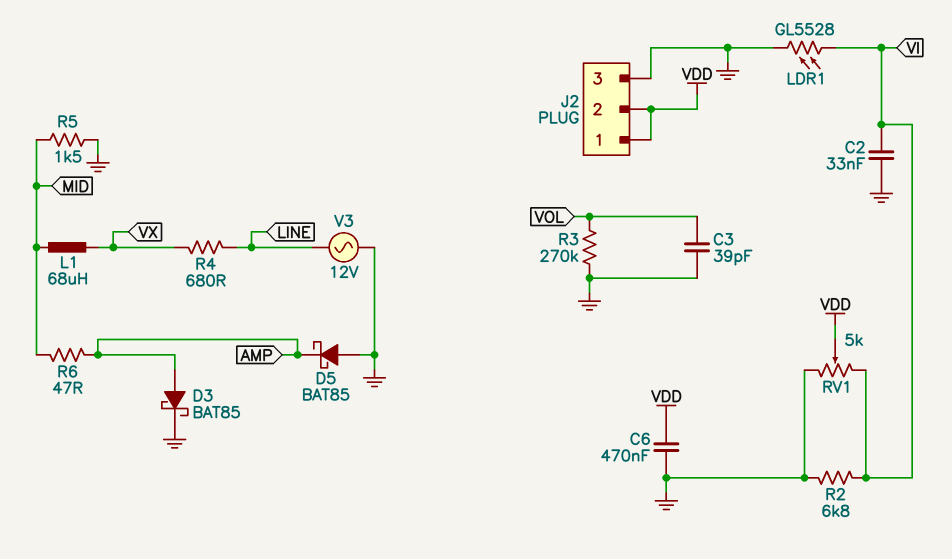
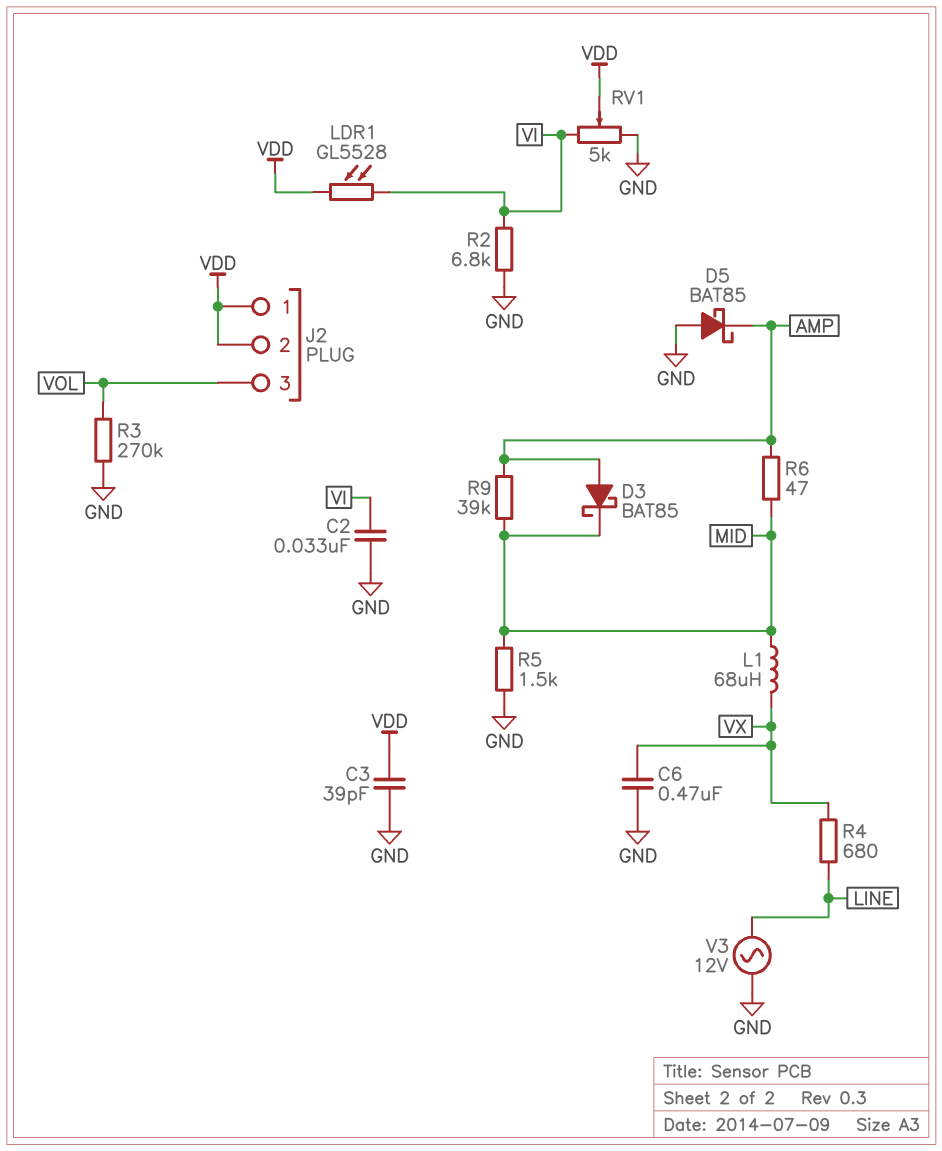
C3: 39pF (GND, VOL) -> 39pF (GND, VDD)
C6: 470nF (GND, VDD) -> 470nF (GND, VX)
D3: schottky BAT85 (A AMP, K GND) -> schottky BAT85 (A AMP, K MID)
J2 pin 3: GND -> VOL
LDR1: GL5528 (GND, VI) -> GL5528 (VDD, VI)
R9: none -> 39k (AMP, MID)

